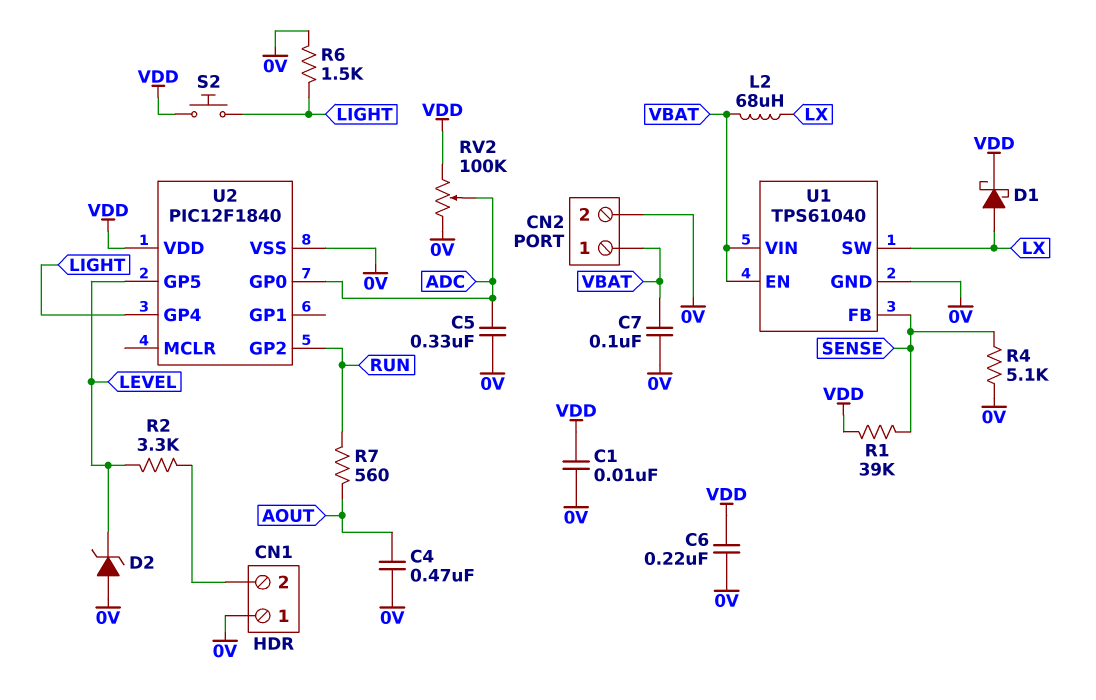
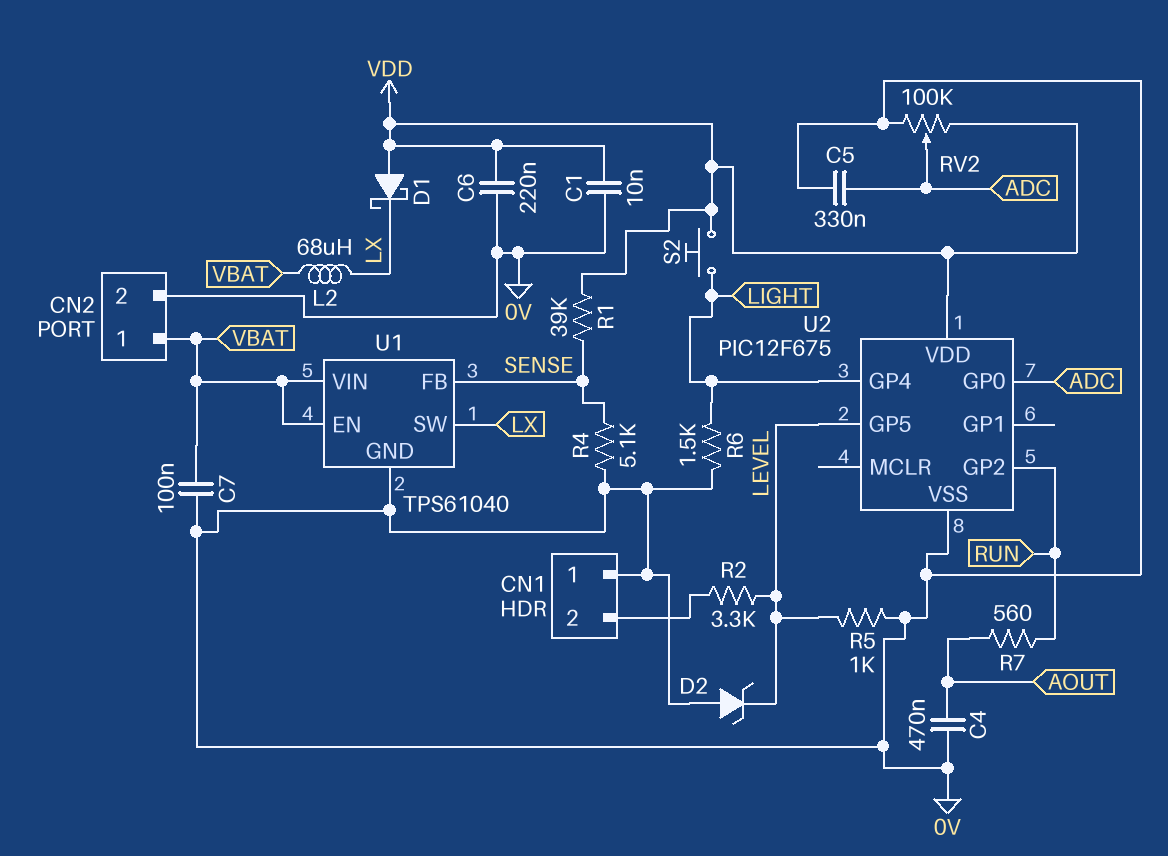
D1: schottky (A LX, K VDD) -> schottky (A VDD, K LX)
R5: none -> 1k (0V, LEVEL)
U2: PIC12F1840 -> PIC12F675

